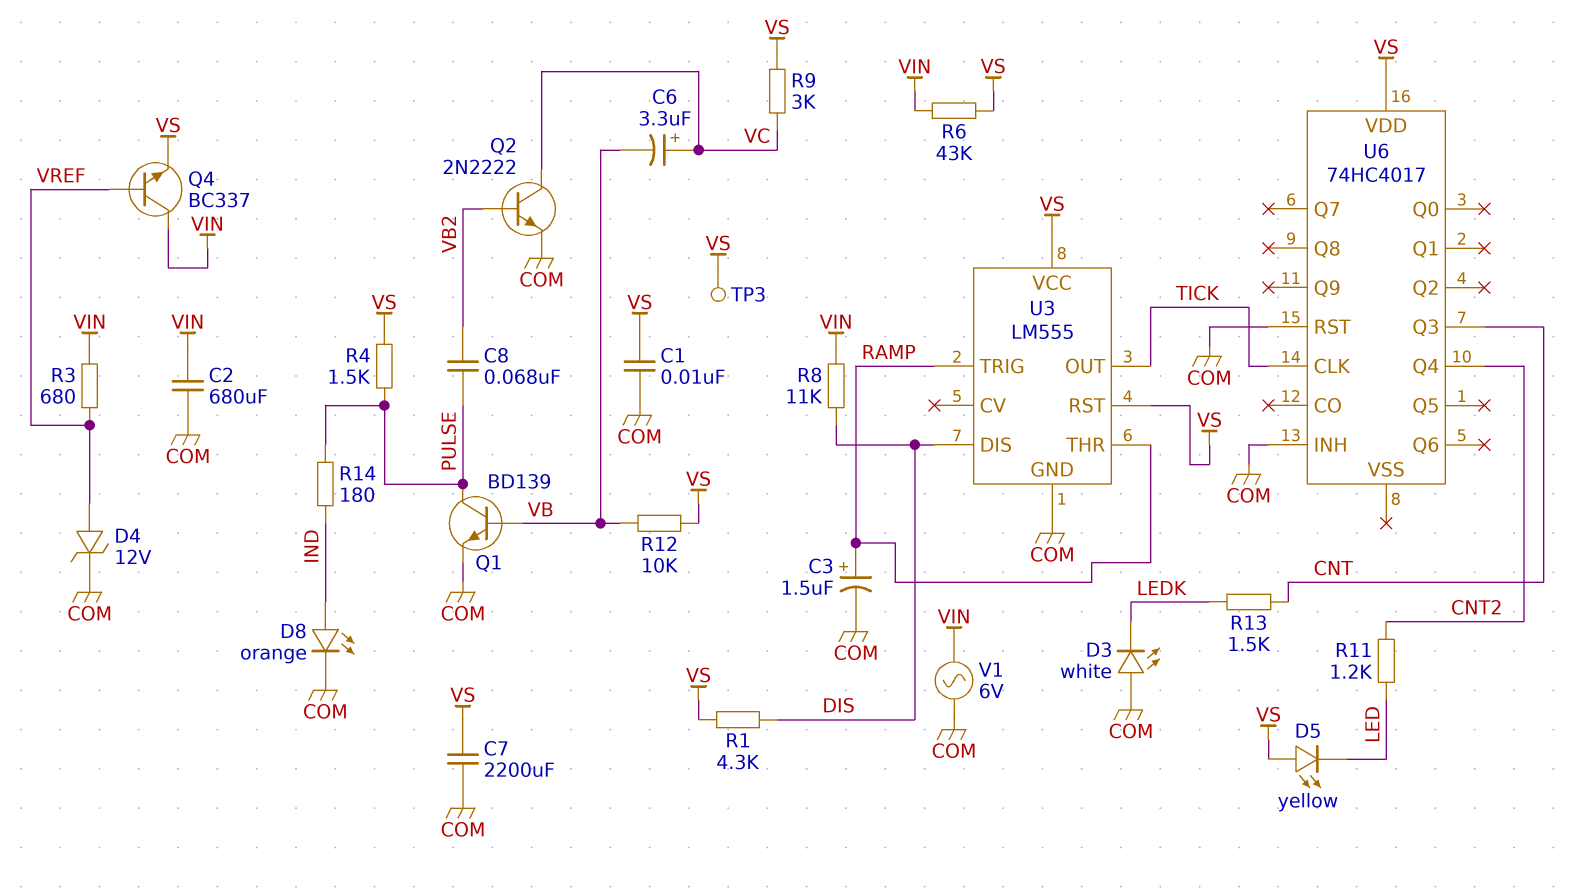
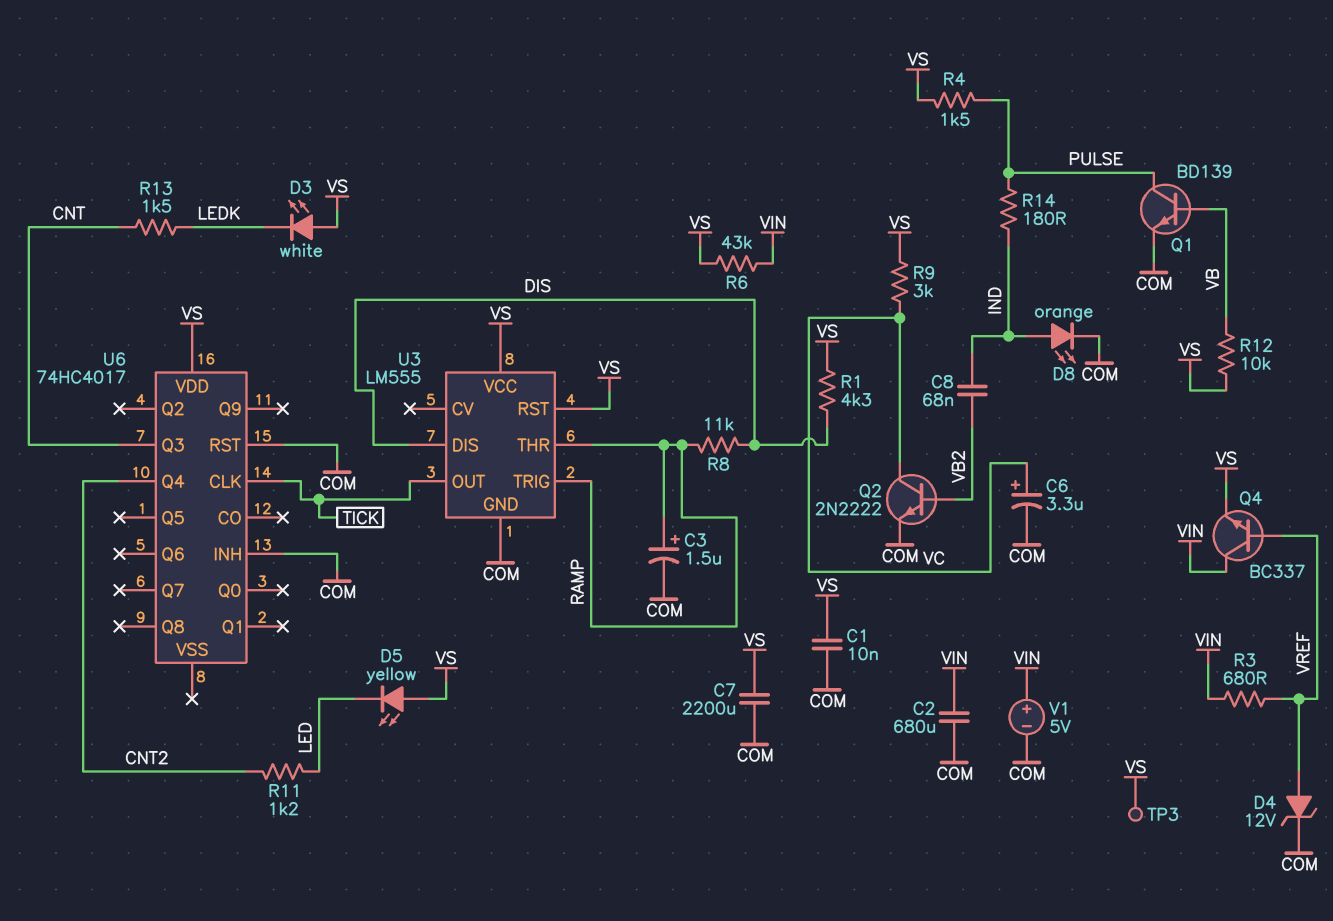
C6: 3.3uF (plus VC, minus VB) -> 3.3uF (plus VC, minus COM)
C8: 68nF (PULSE, VB2) -> 68nF (IND, VB2)
D3: LED white (A COM, K LEDK) -> LED white (A VS, K LEDK)
R8: 11k (DIS, VIN) -> 11k (DIS, RAMP)
V1: AC 6V (COM, VIN) -> 5V (plus VIN, minus COM)

